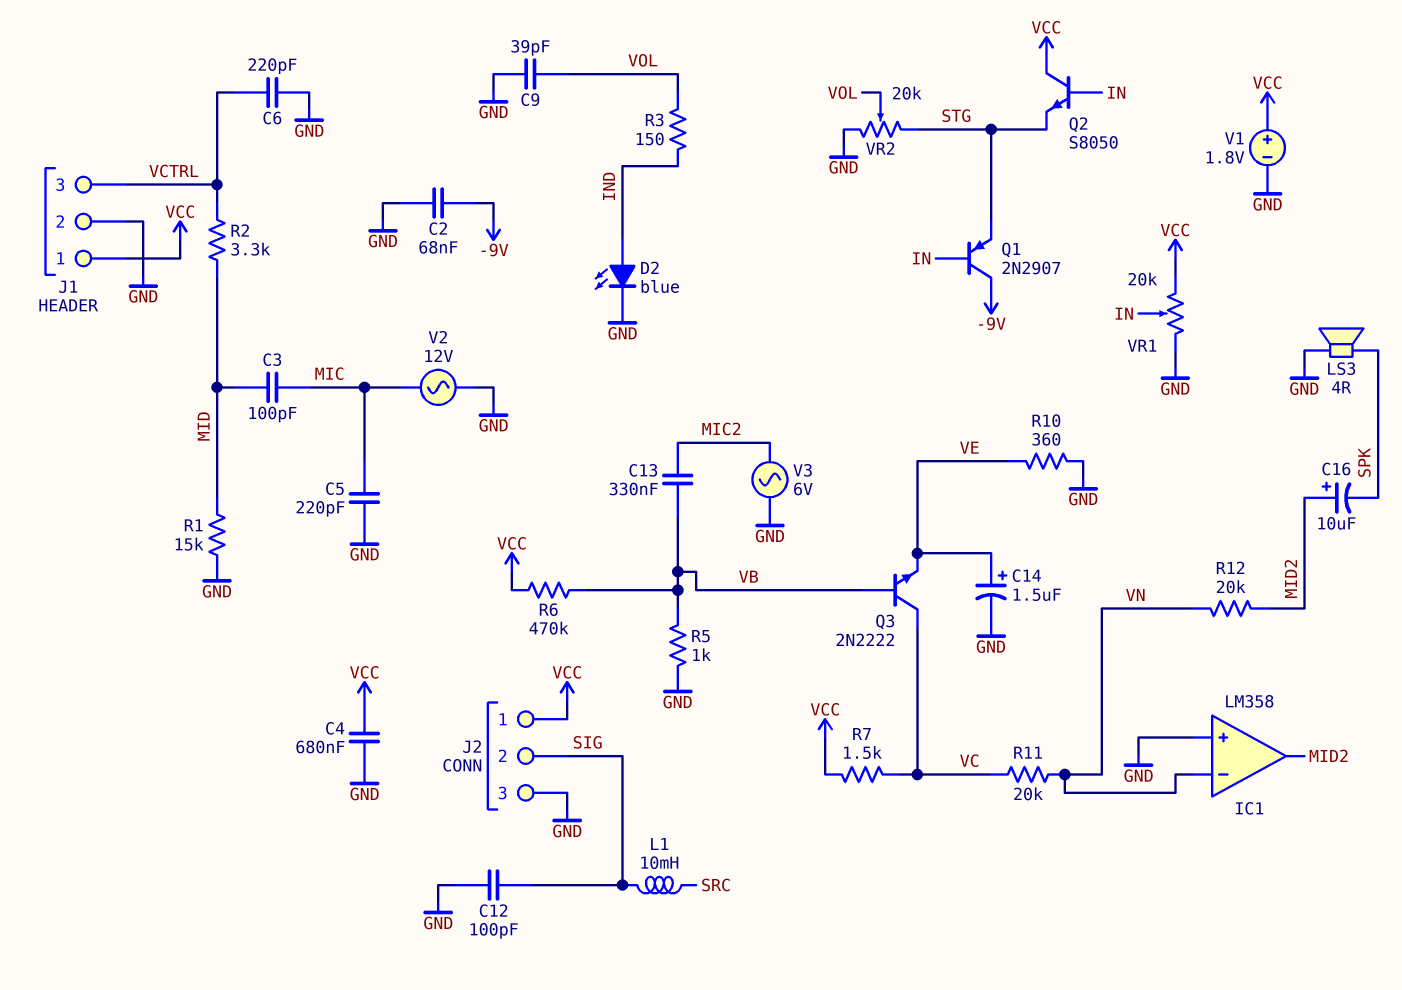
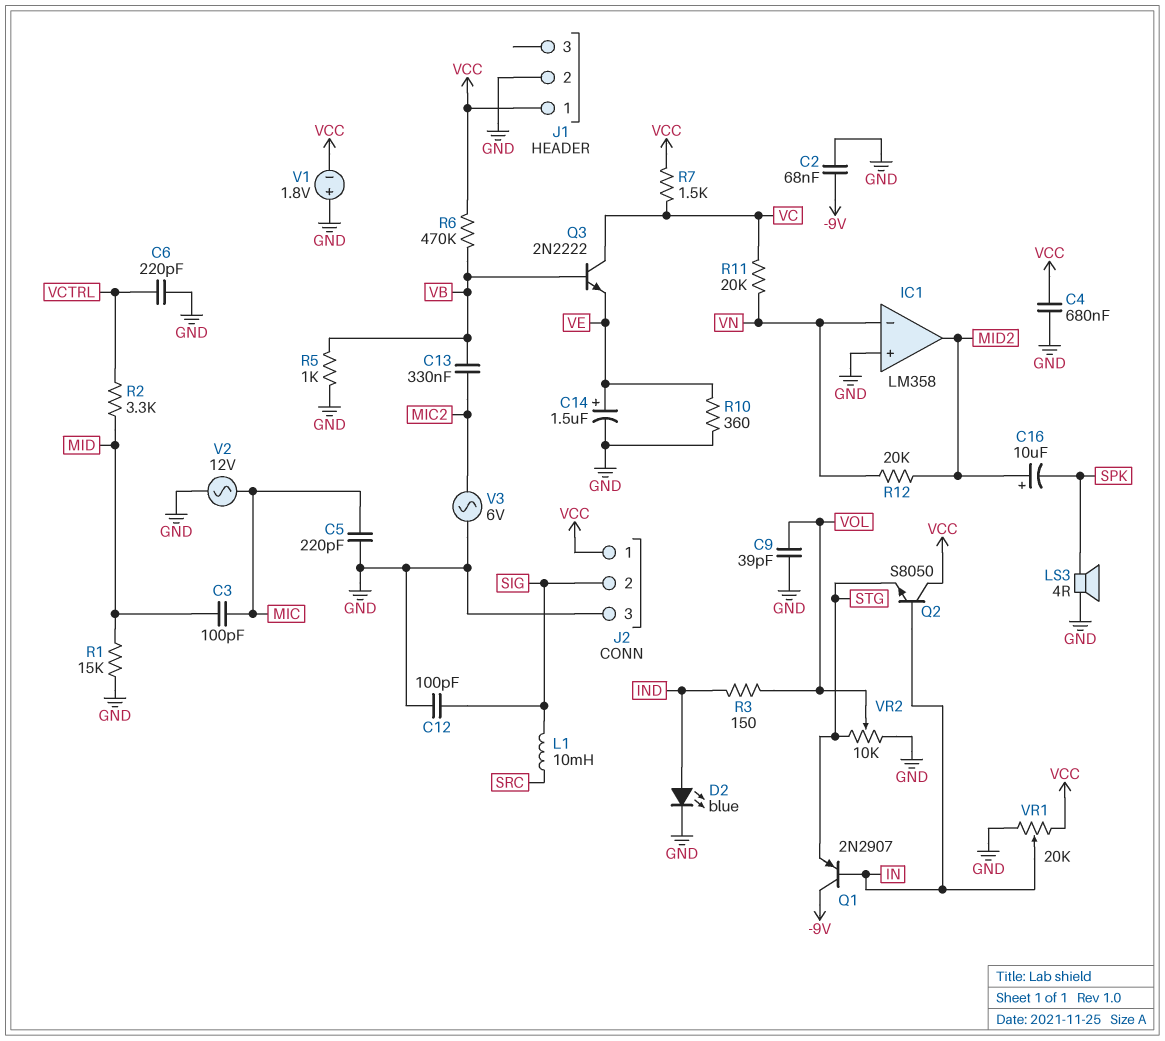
J1 pin 3: VCTRL -> none
V1: 1.8V (plus VCC, minus GND) -> 1.8V (plus GND, minus VCC)
VR2: 20k (GND, STG, wiper VOL) -> 10k (GND, STG, wiper VOL)

